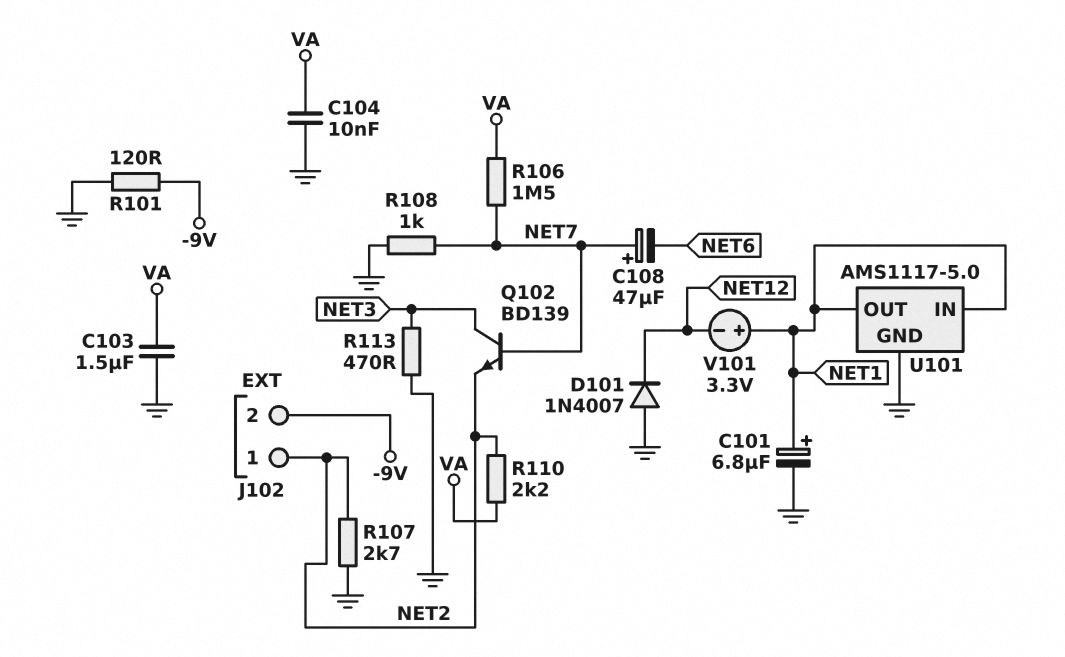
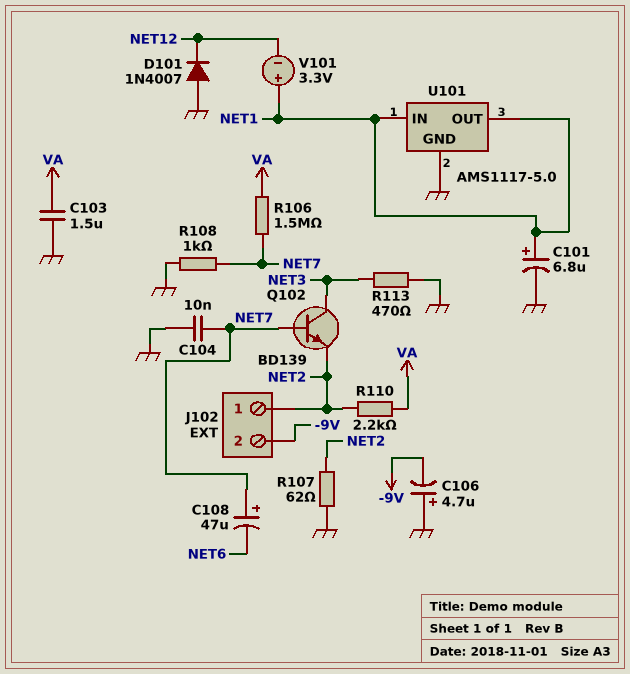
C104: 10nF (GND, VA) -> 10nF (GND, NET7)
C106: none -> 4.7uF (plus GND, minus -9V)
R101: 120 (-9V, GND) -> none
R107: 2.7k (GND, NET2) -> 62 (GND, NET2)

